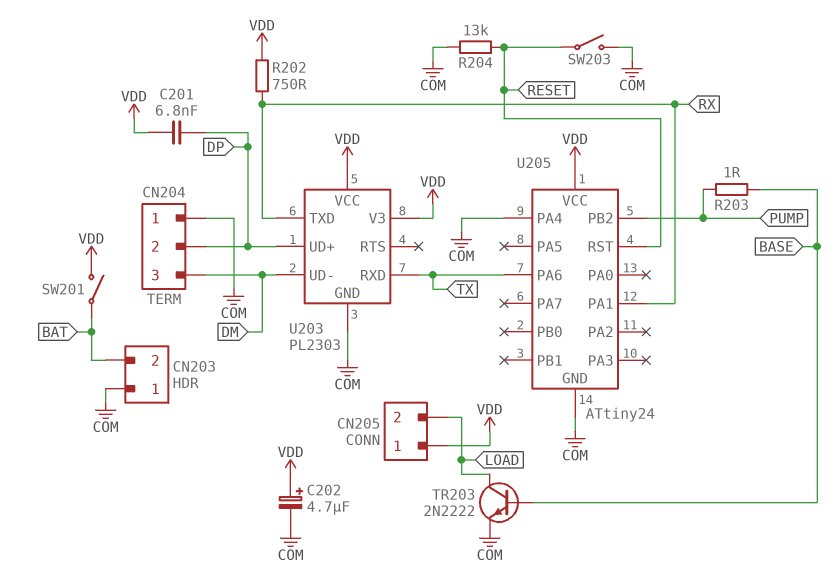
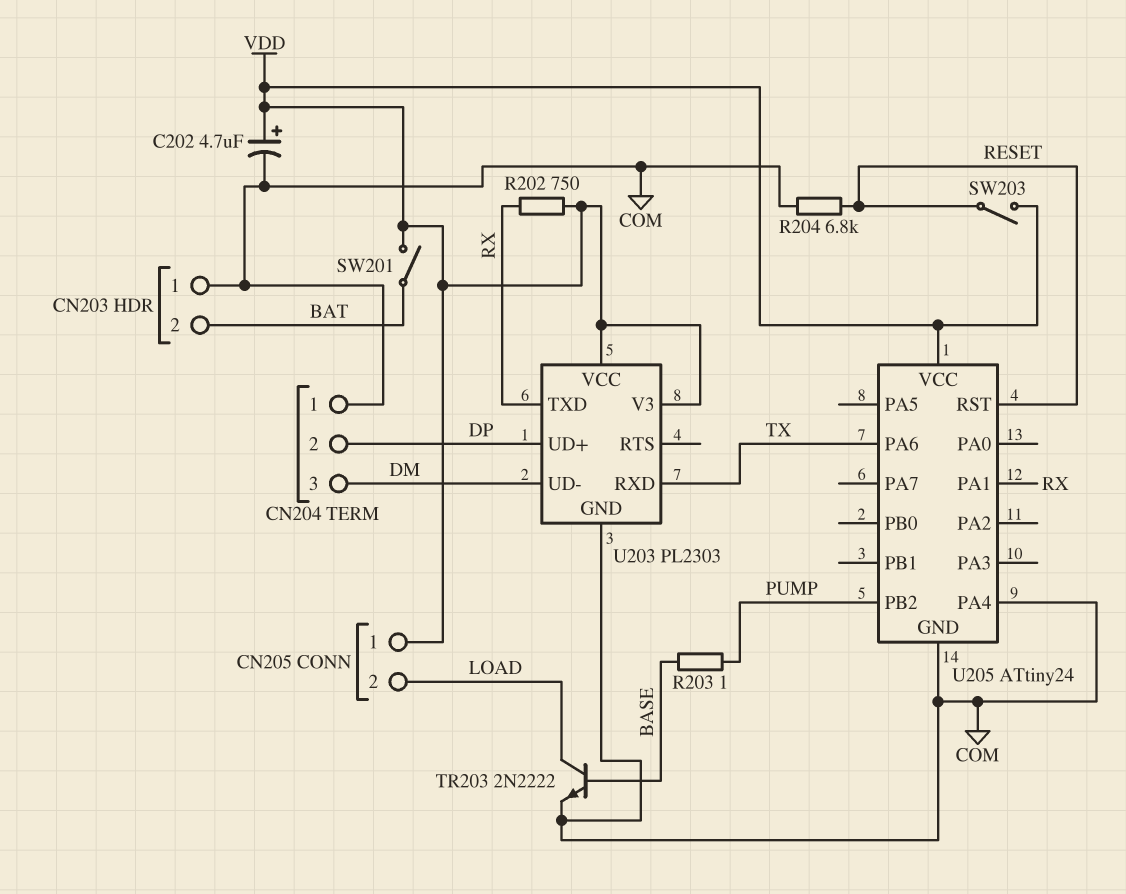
C201: 6.8nF (DP, VDD) -> none
R204: 13k (COM, RESET) -> 6.8k (COM, RESET)
SW203: switch (COM, RESET) -> switch (RESET, VDD)

